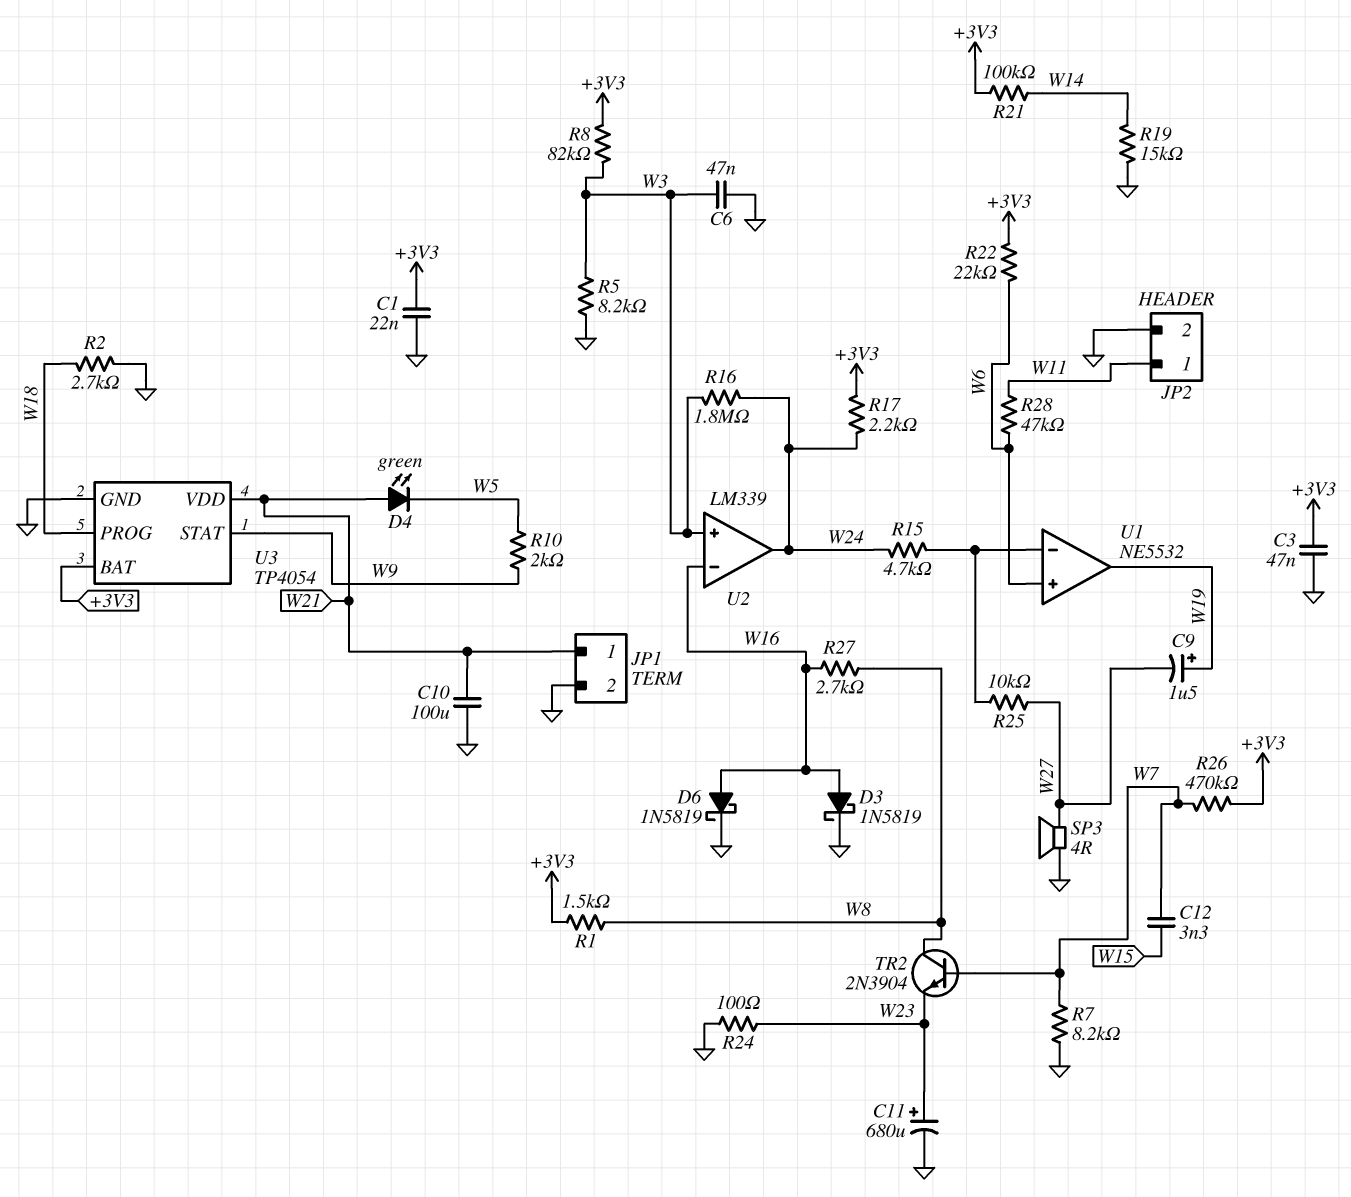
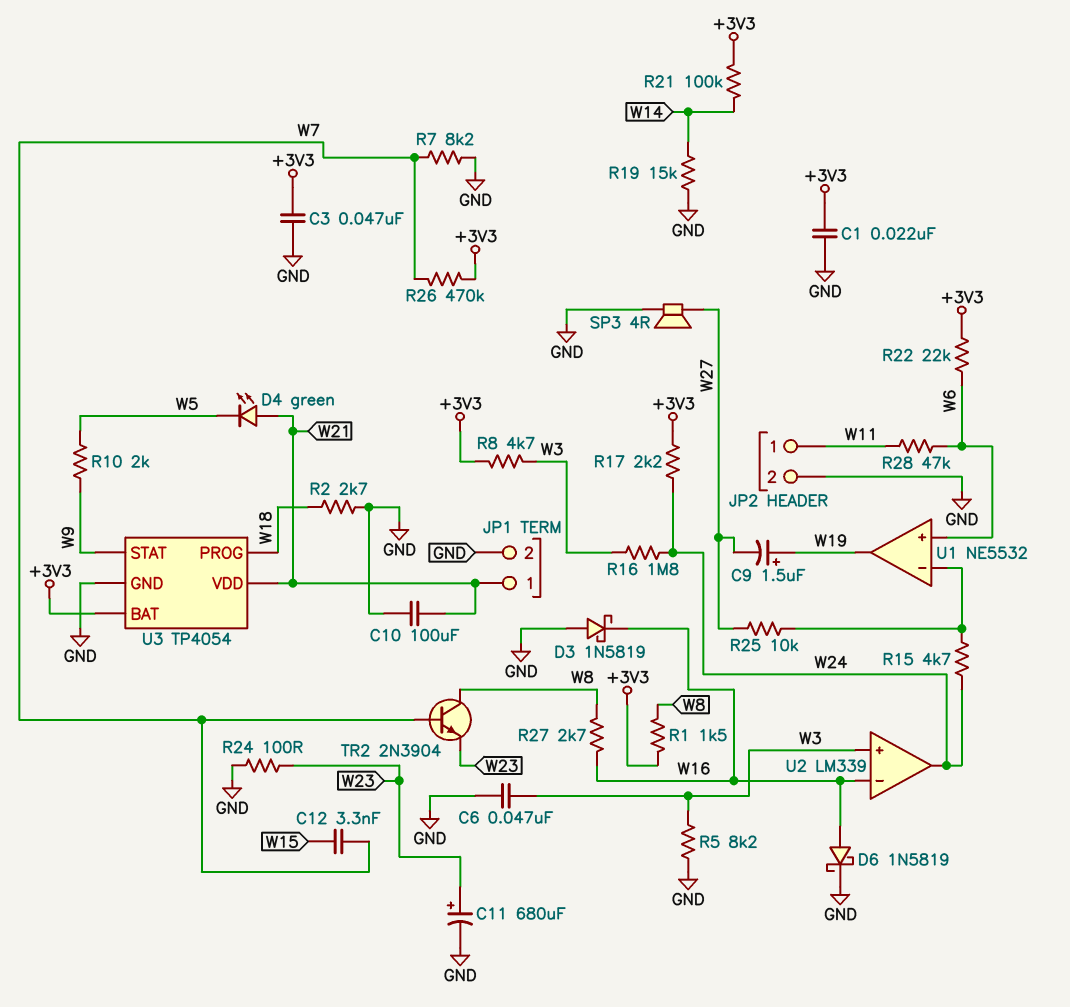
D3: schottky 1N5819 (A W16, K GND) -> schottky 1N5819 (A GND, K W16)
R8: 82k (+3V3, W3) -> 4.7k (+3V3, W3)

